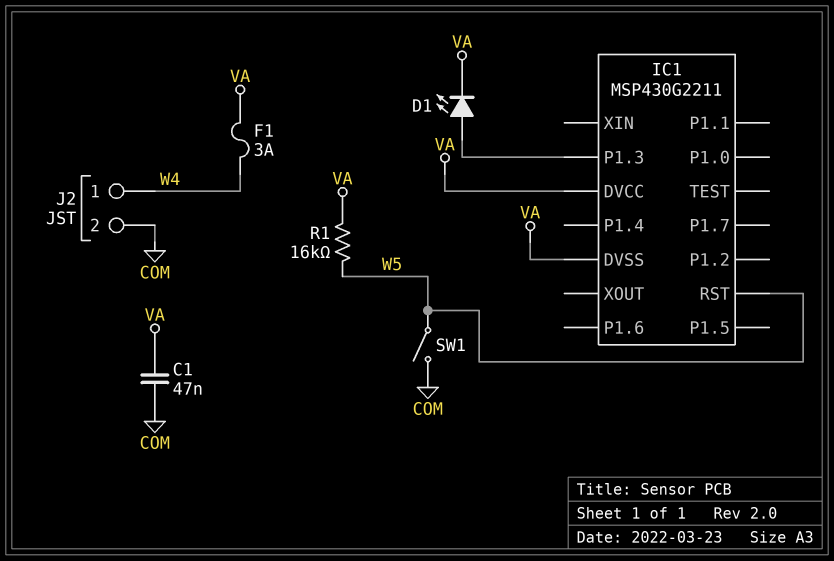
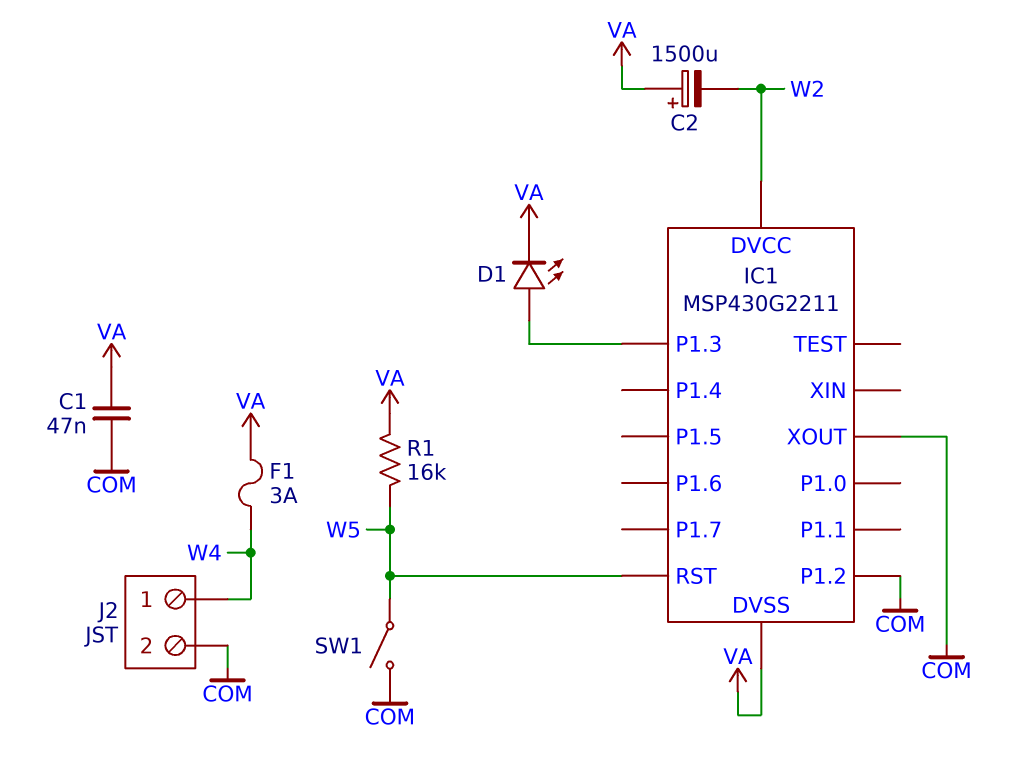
C2: none -> 1500uF (plus VA, minus W2)
IC1 pin DVCC: VA -> W2
IC1 pin P1.2: none -> COM
IC1 pin XOUT: none -> COM

